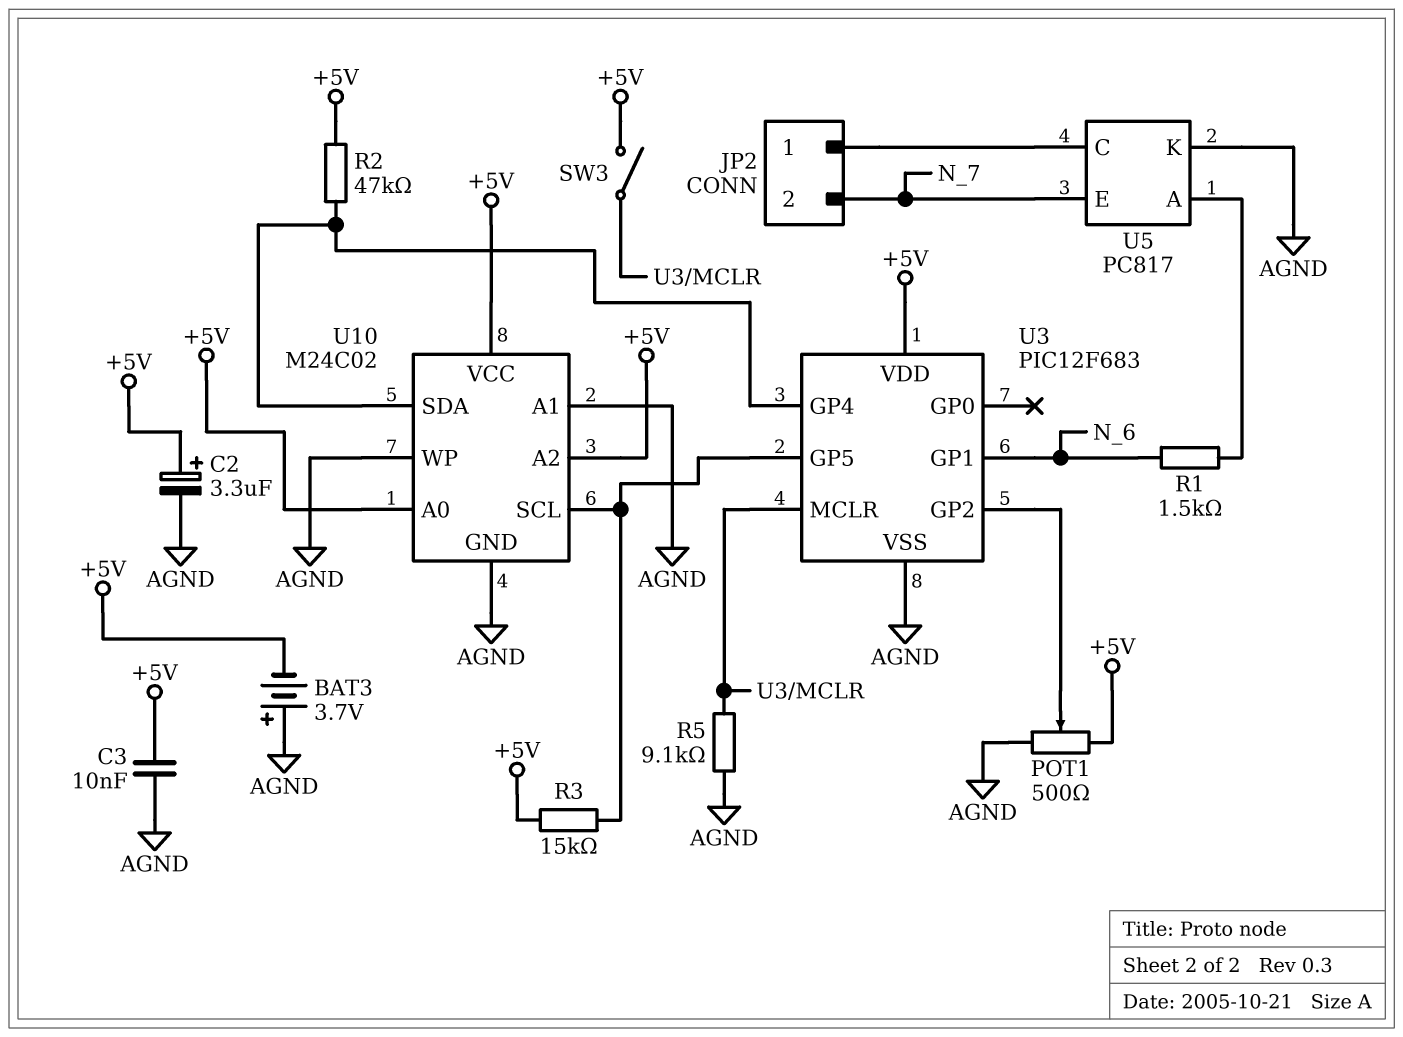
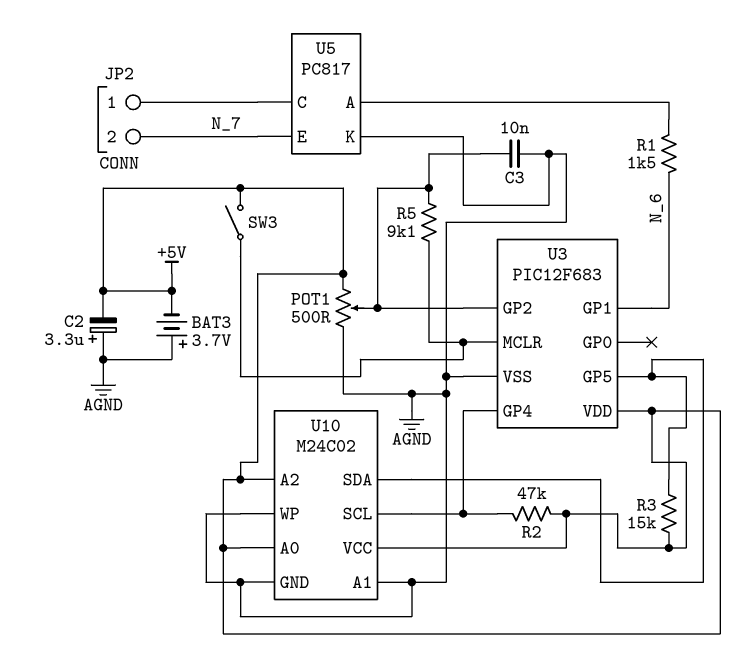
C2: 3.3uF (plus +5V, minus AGND) -> 3.3uF (plus AGND, minus +5V)
C3: 10nF (+5V, AGND) -> 10nF (AGND, U3/GP2)
R5: 9.1k (AGND, U3/MCLR) -> 9.1k (U3/GP2, U3/MCLR)
U10 pin SCL: U3/GP5 -> U3/GP4
U10 pin SDA: U3/GP4 -> U3/GP5

